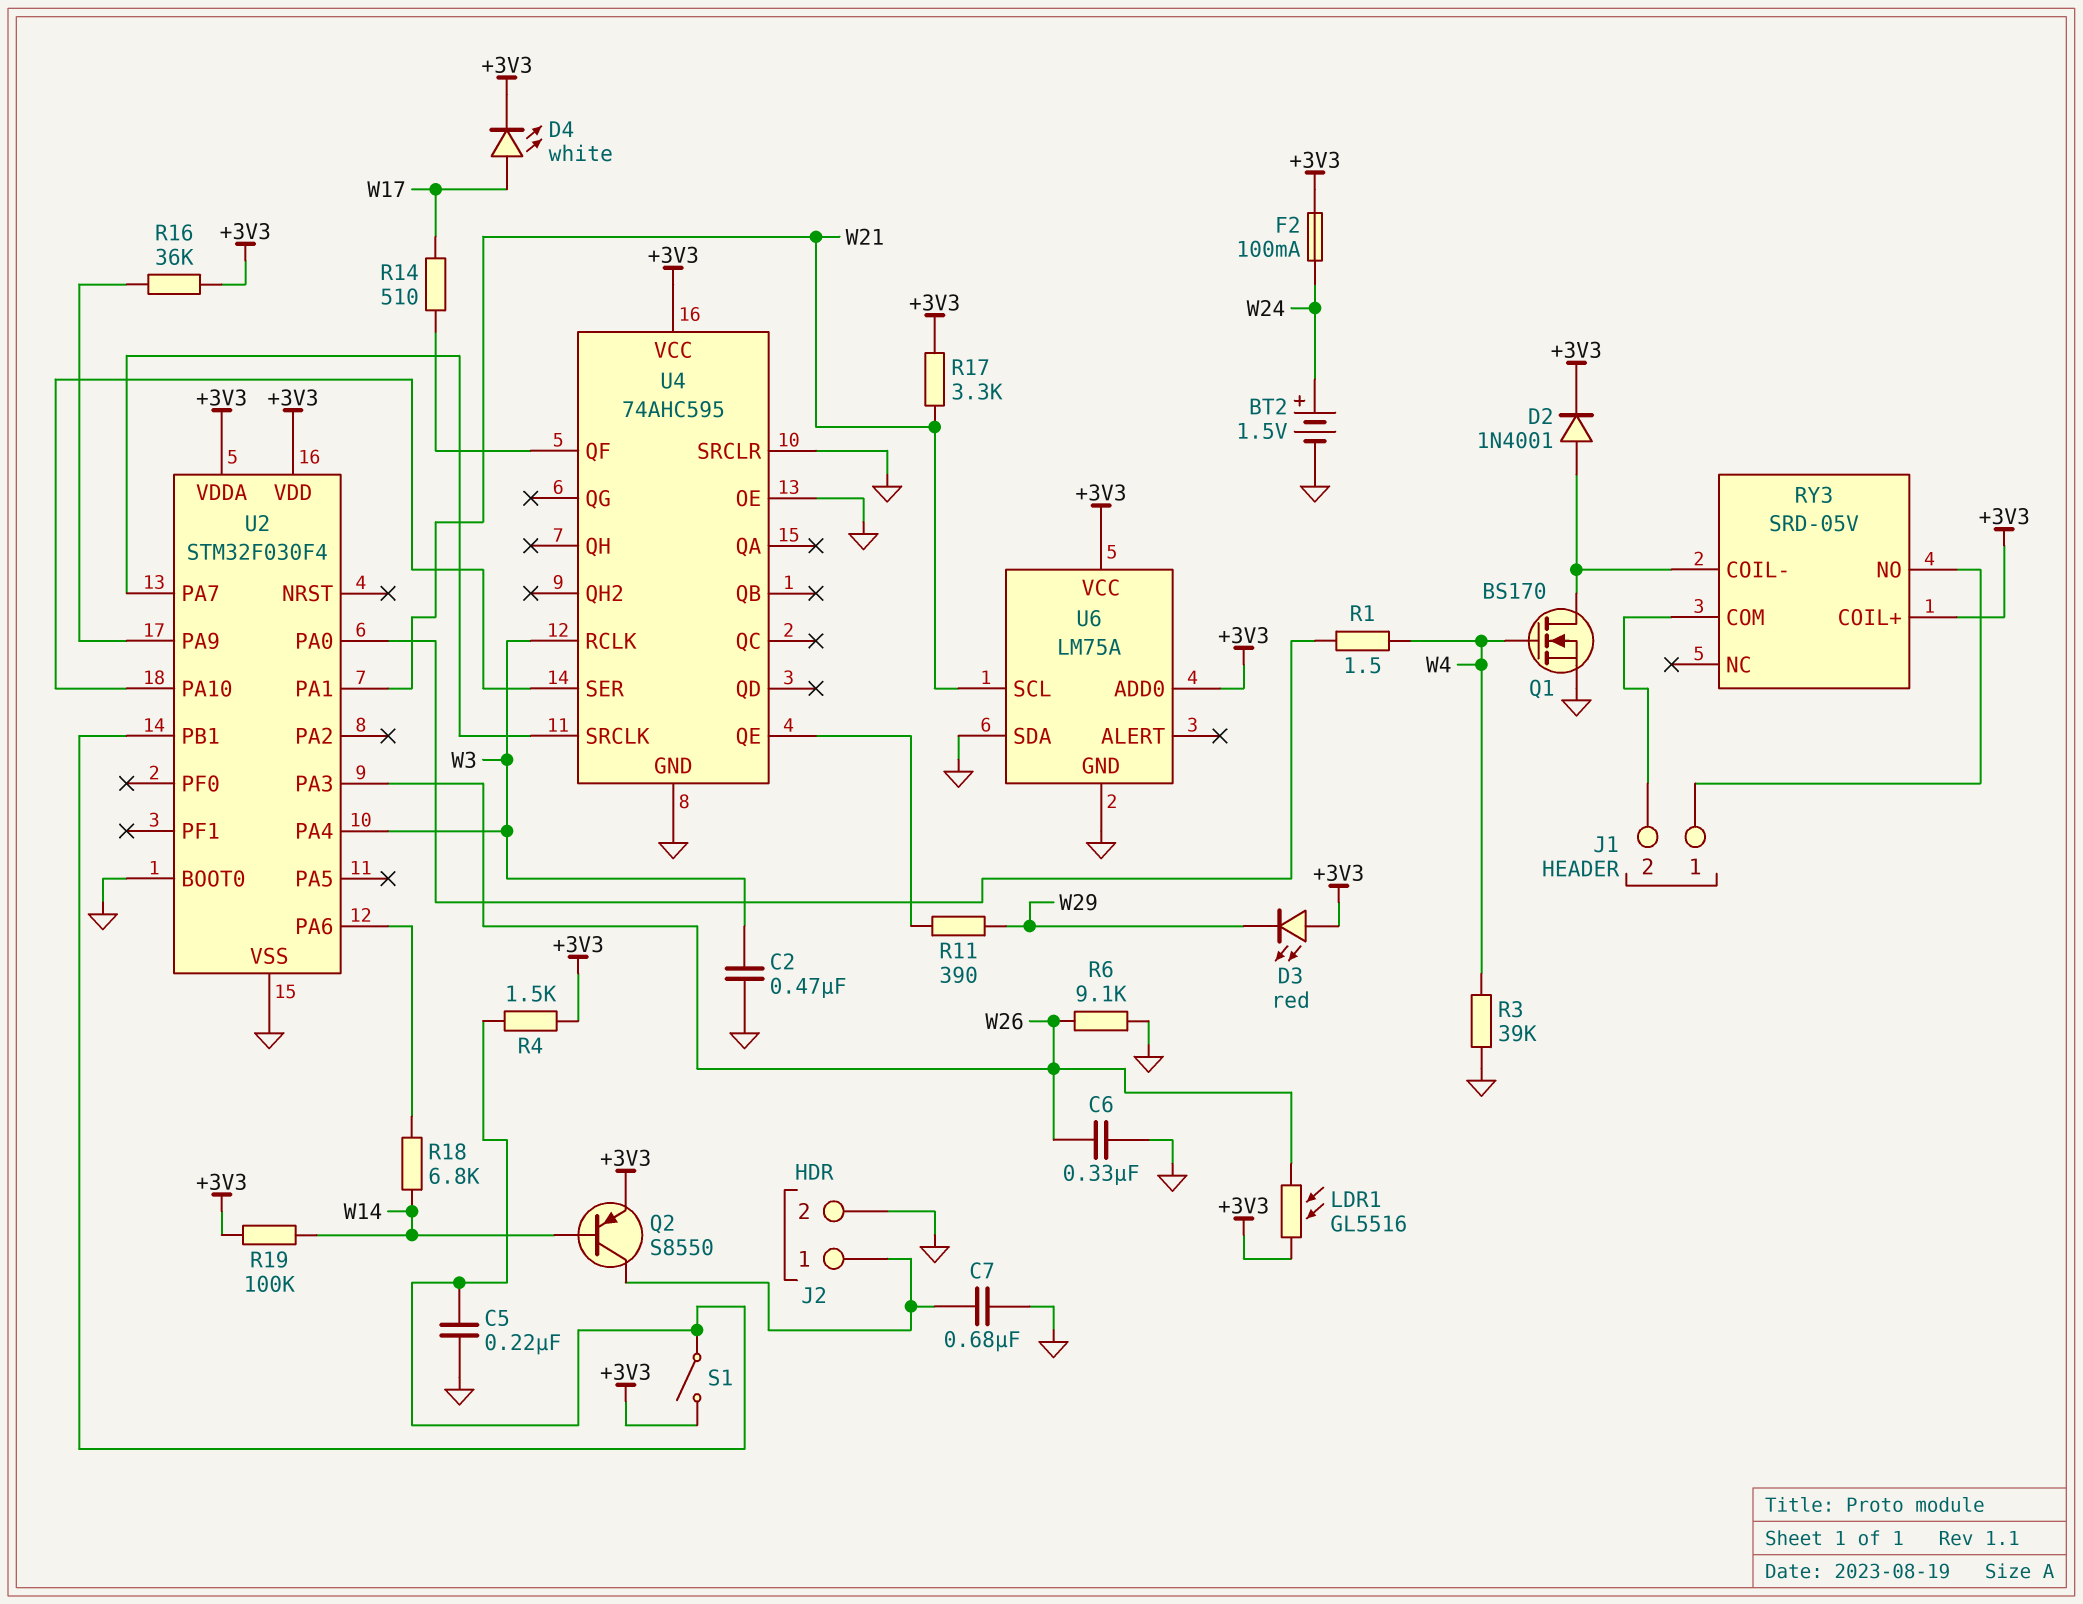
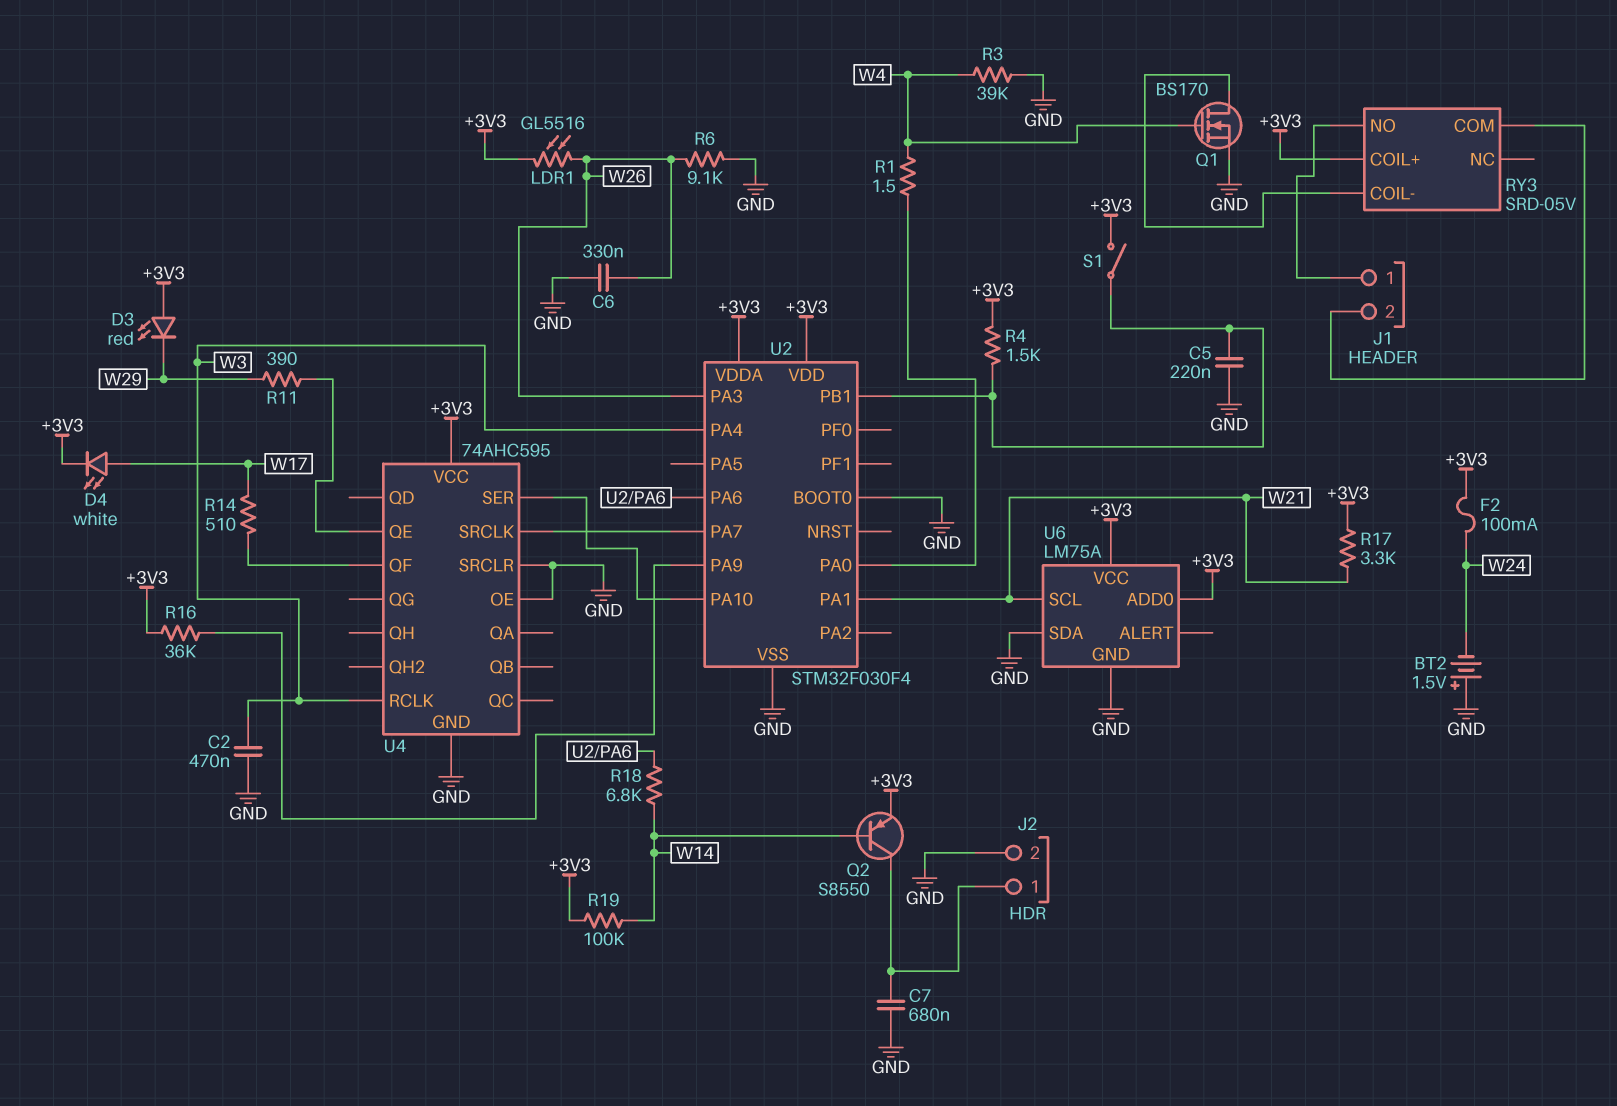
BT2: 1.5V (plus W24, minus GND) -> 1.5V (plus GND, minus W24)
D2: diode 1N4001 (A RY3/COIL-, K +3V3) -> none

